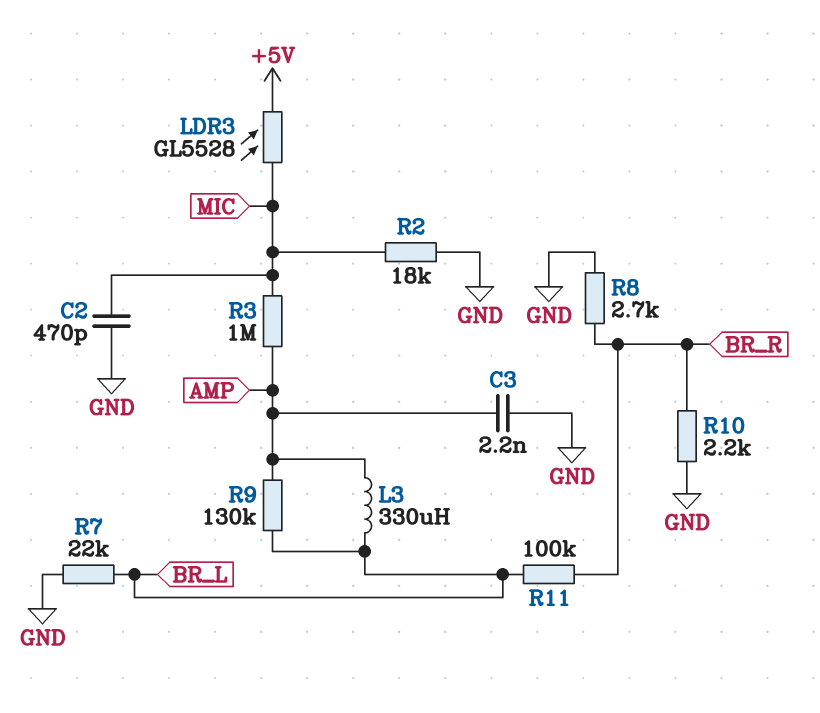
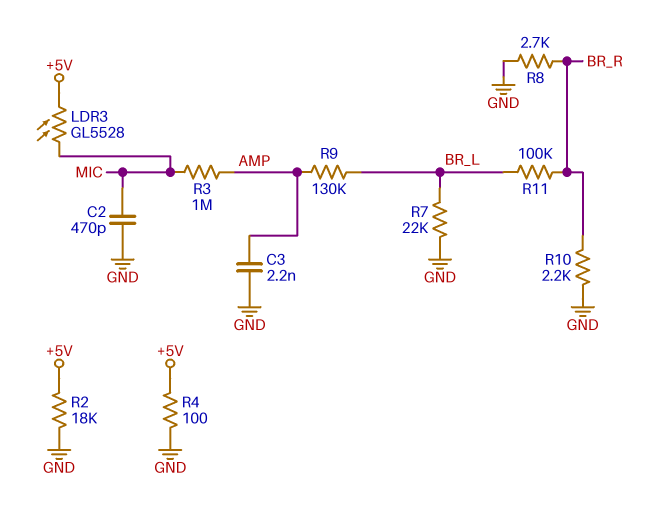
L3: 330uH (AMP, BR_L) -> none
R2: 18k (GND, MIC) -> 18k (+5V, GND)
R4: none -> 100 (+5V, GND)

